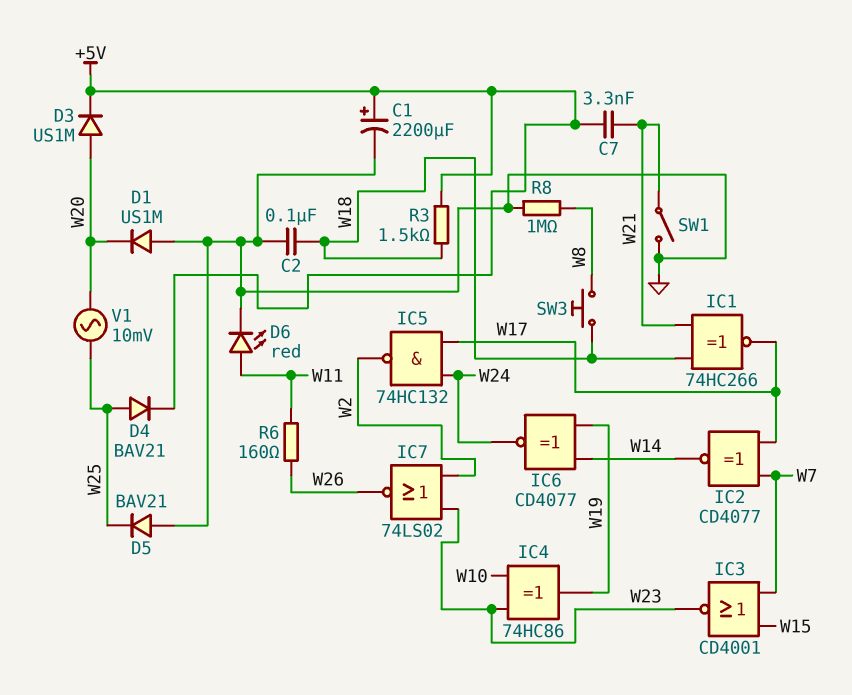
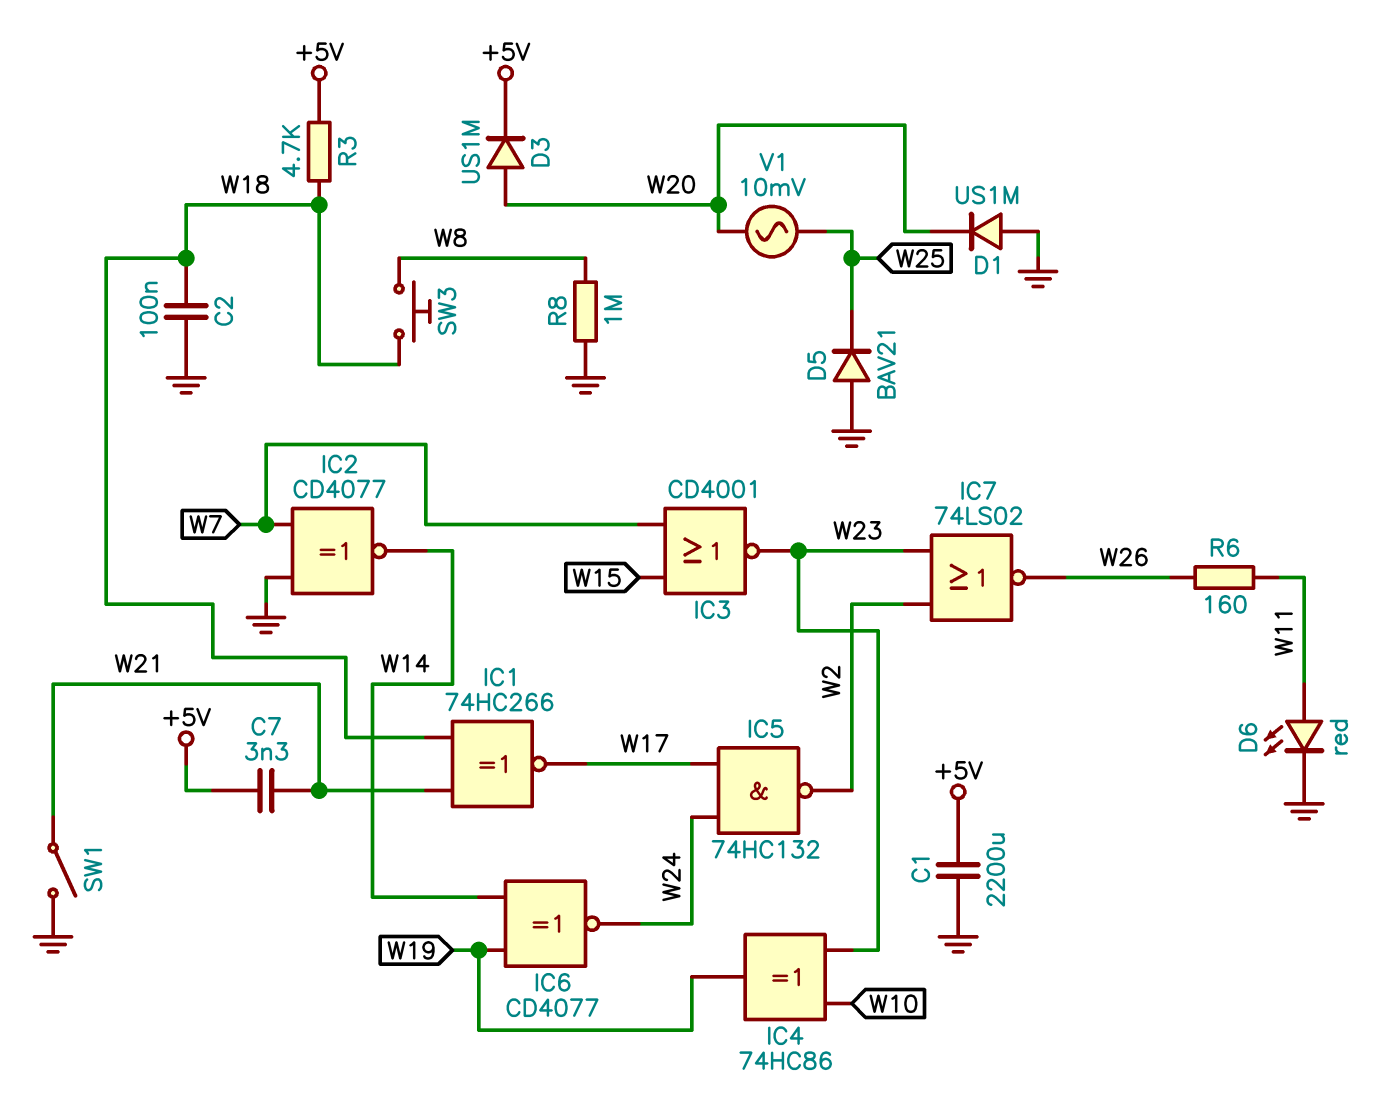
C1: 2200uF (plus +5V, minus GND) -> 2200uF (+5V, GND)
D4: diode BAV21 (A W25, K +5V) -> none
IC2: XNOR CD4077 (in W7, in W17, out W14) -> XNOR CD4077 (in GND, in W7, out W14)
R3: 1.5k (+5V, W18) -> 4.7k (+5V, W18)

